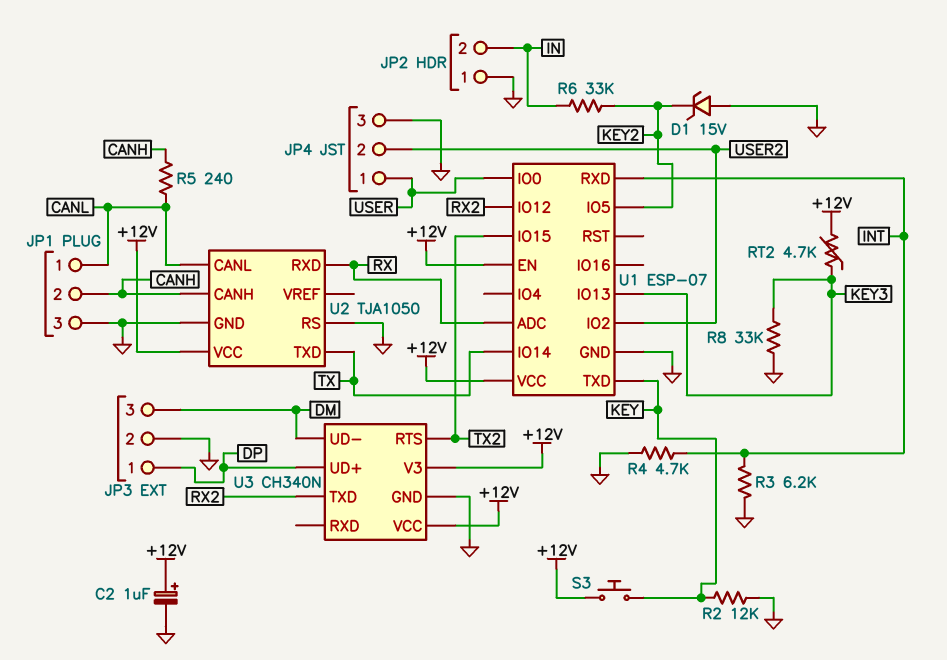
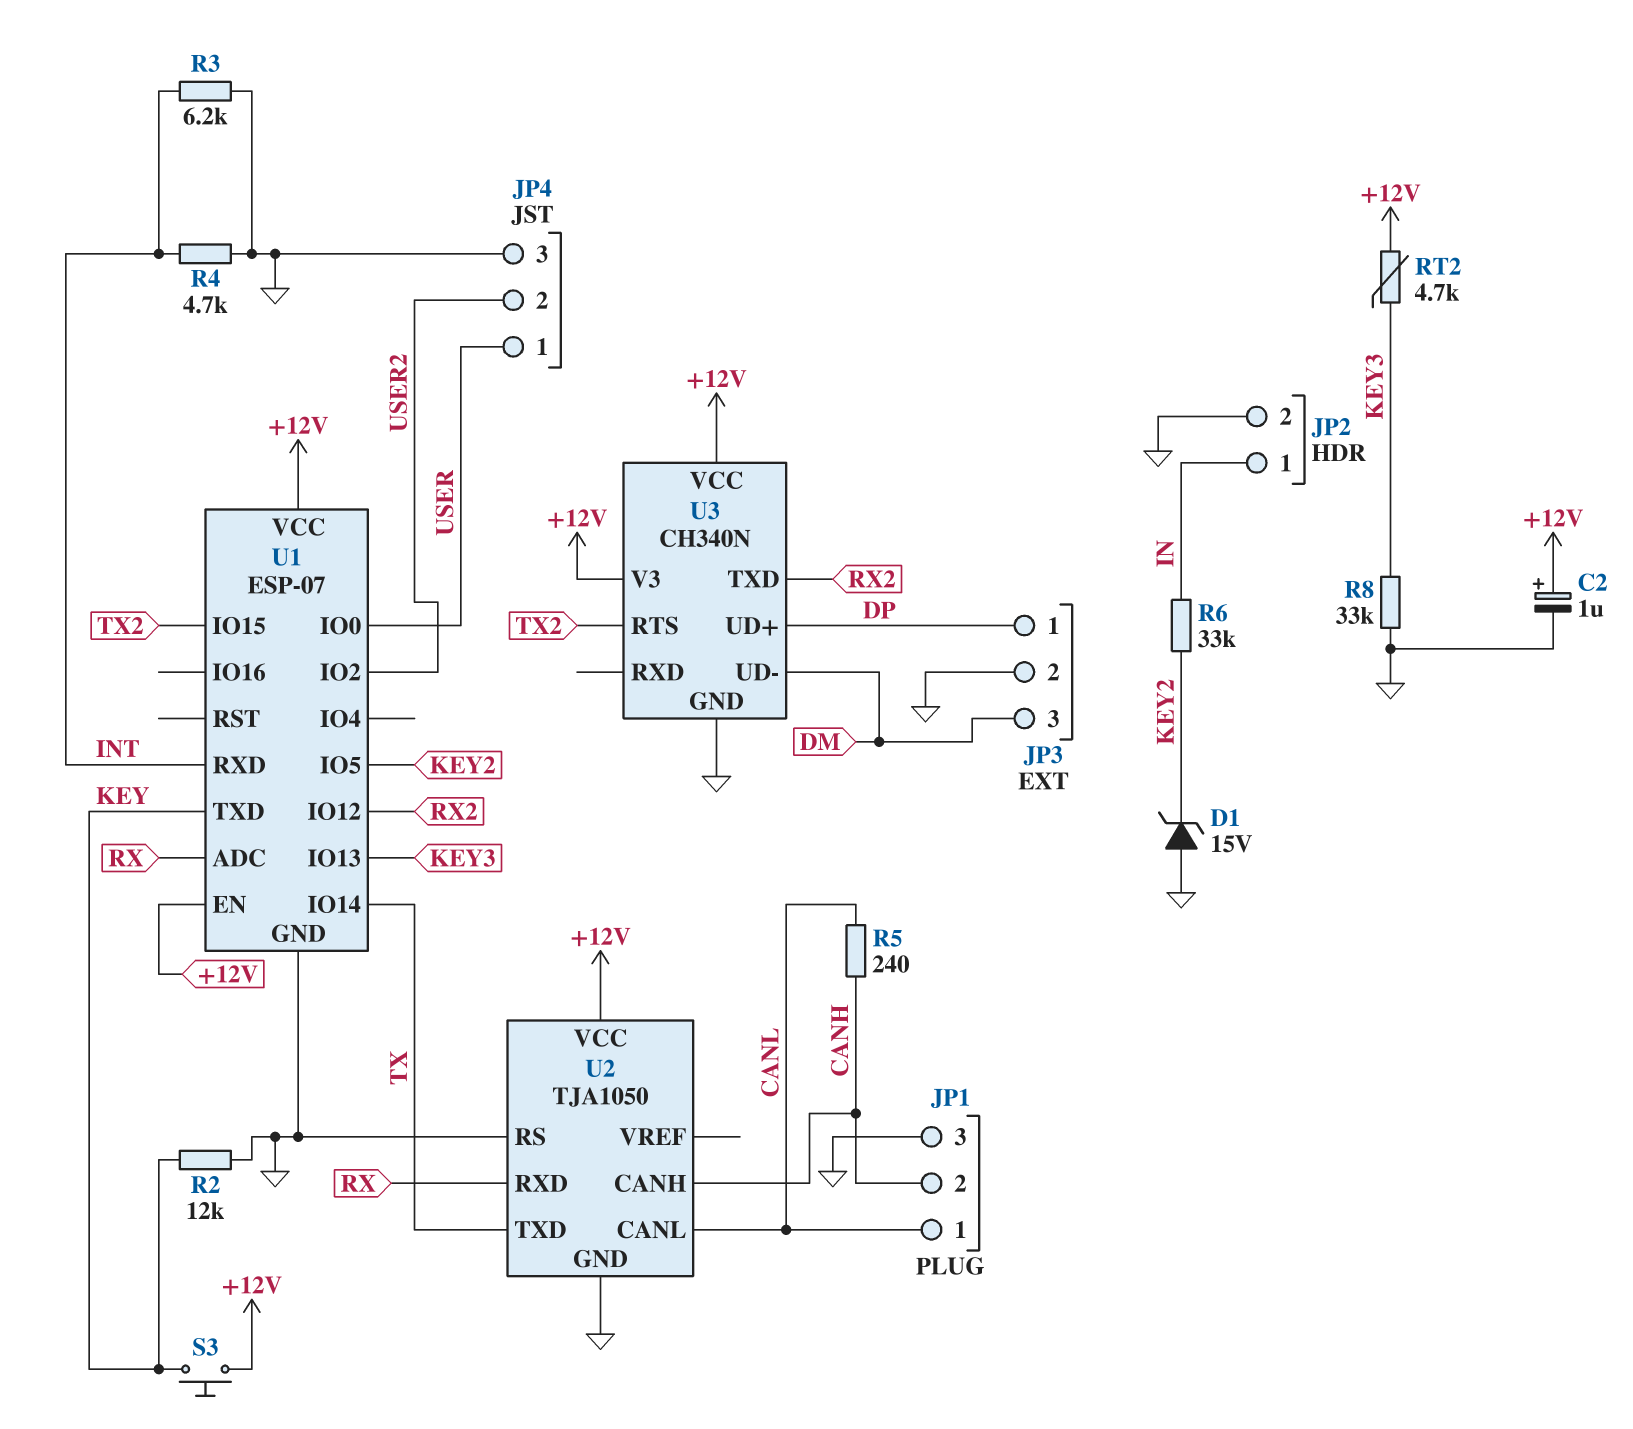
JP2 pin 1: GND -> IN
JP2 pin 2: IN -> GND

